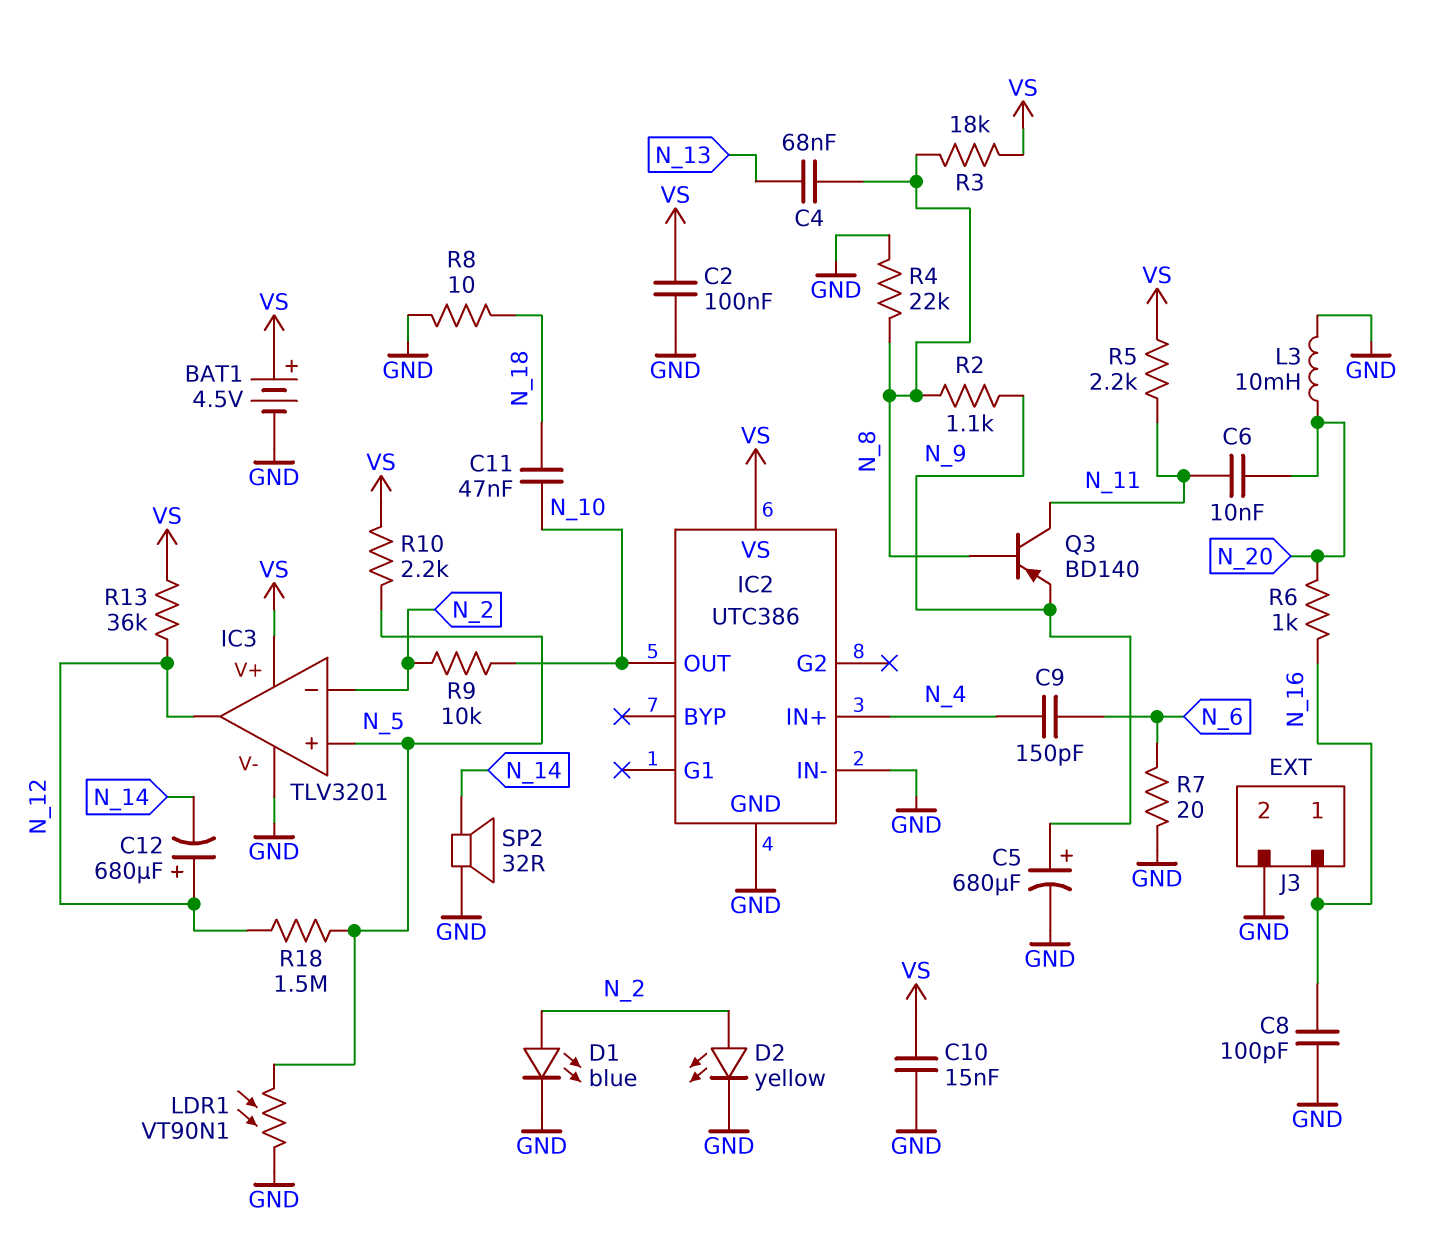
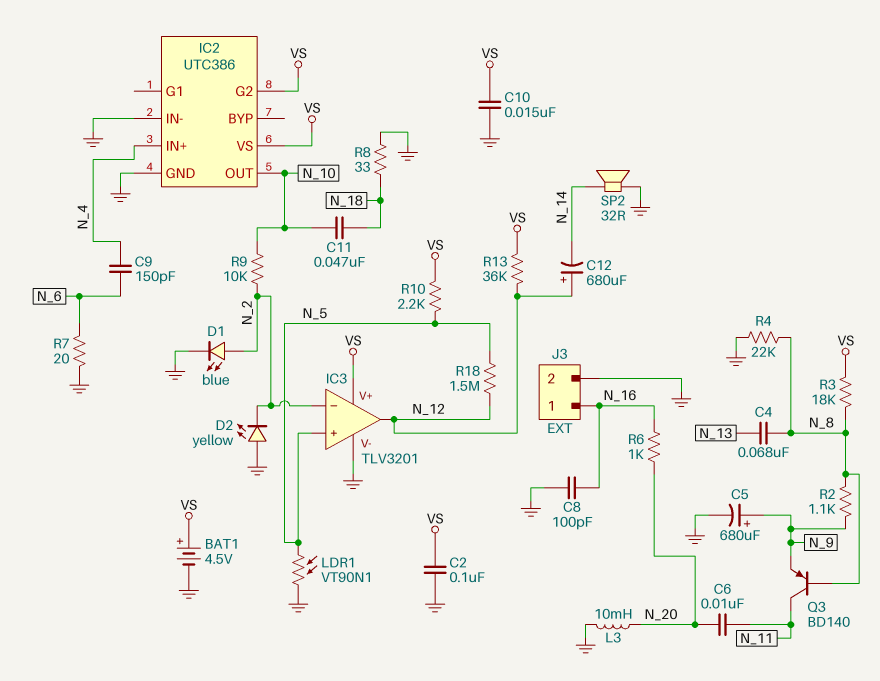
D2: LED yellow (A N_2, K GND) -> LED yellow (A GND, K N_2)
IC2 pin G2: none -> VS
R5: 2.2k (N_11, VS) -> none
R8: 10 (GND, N_18) -> 33 (GND, N_18)

